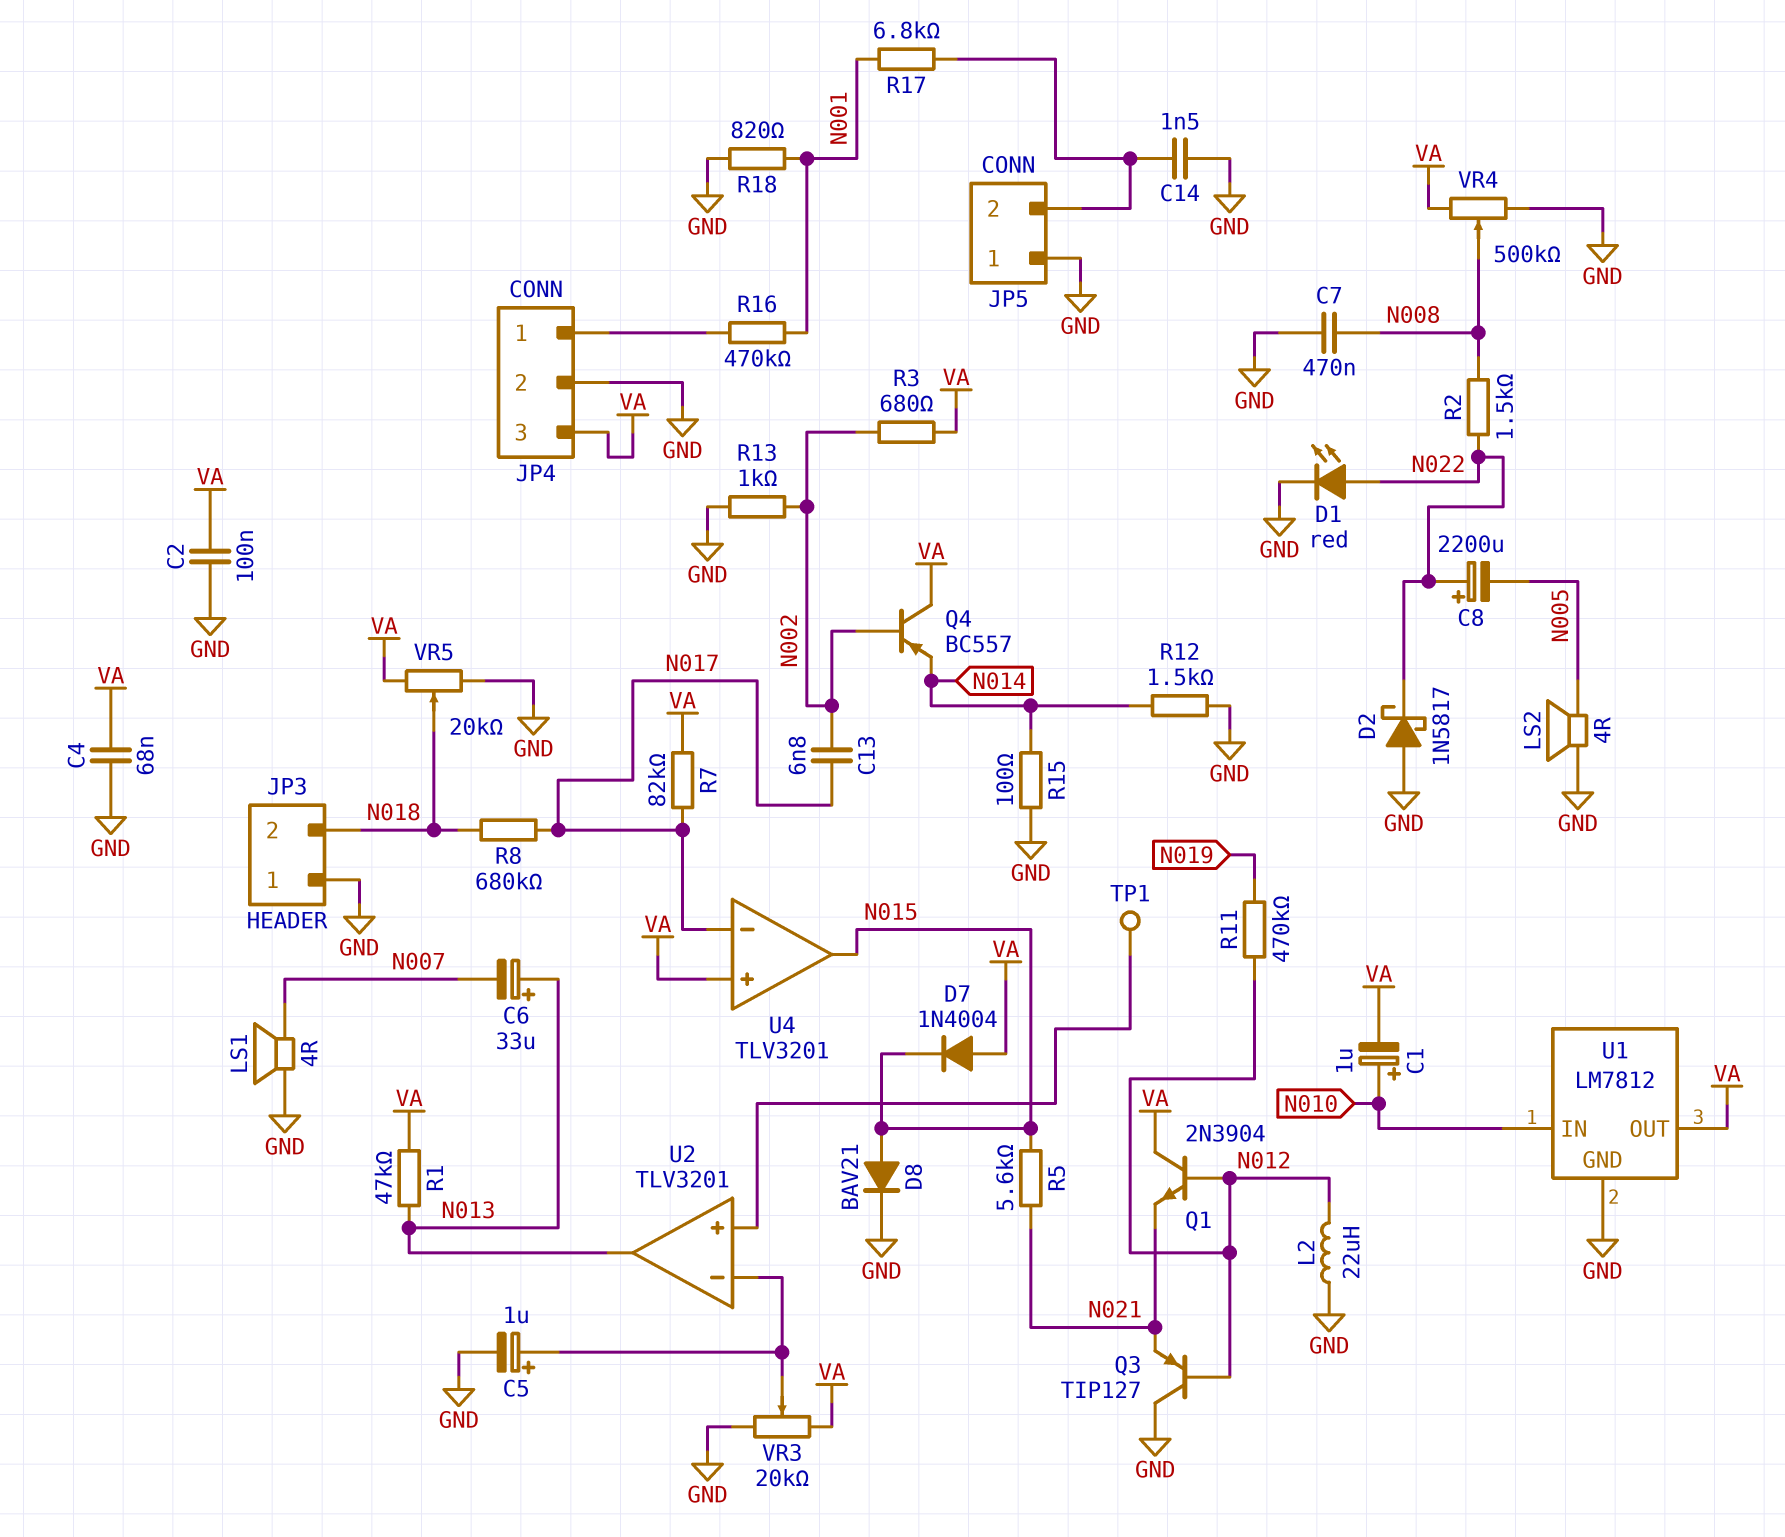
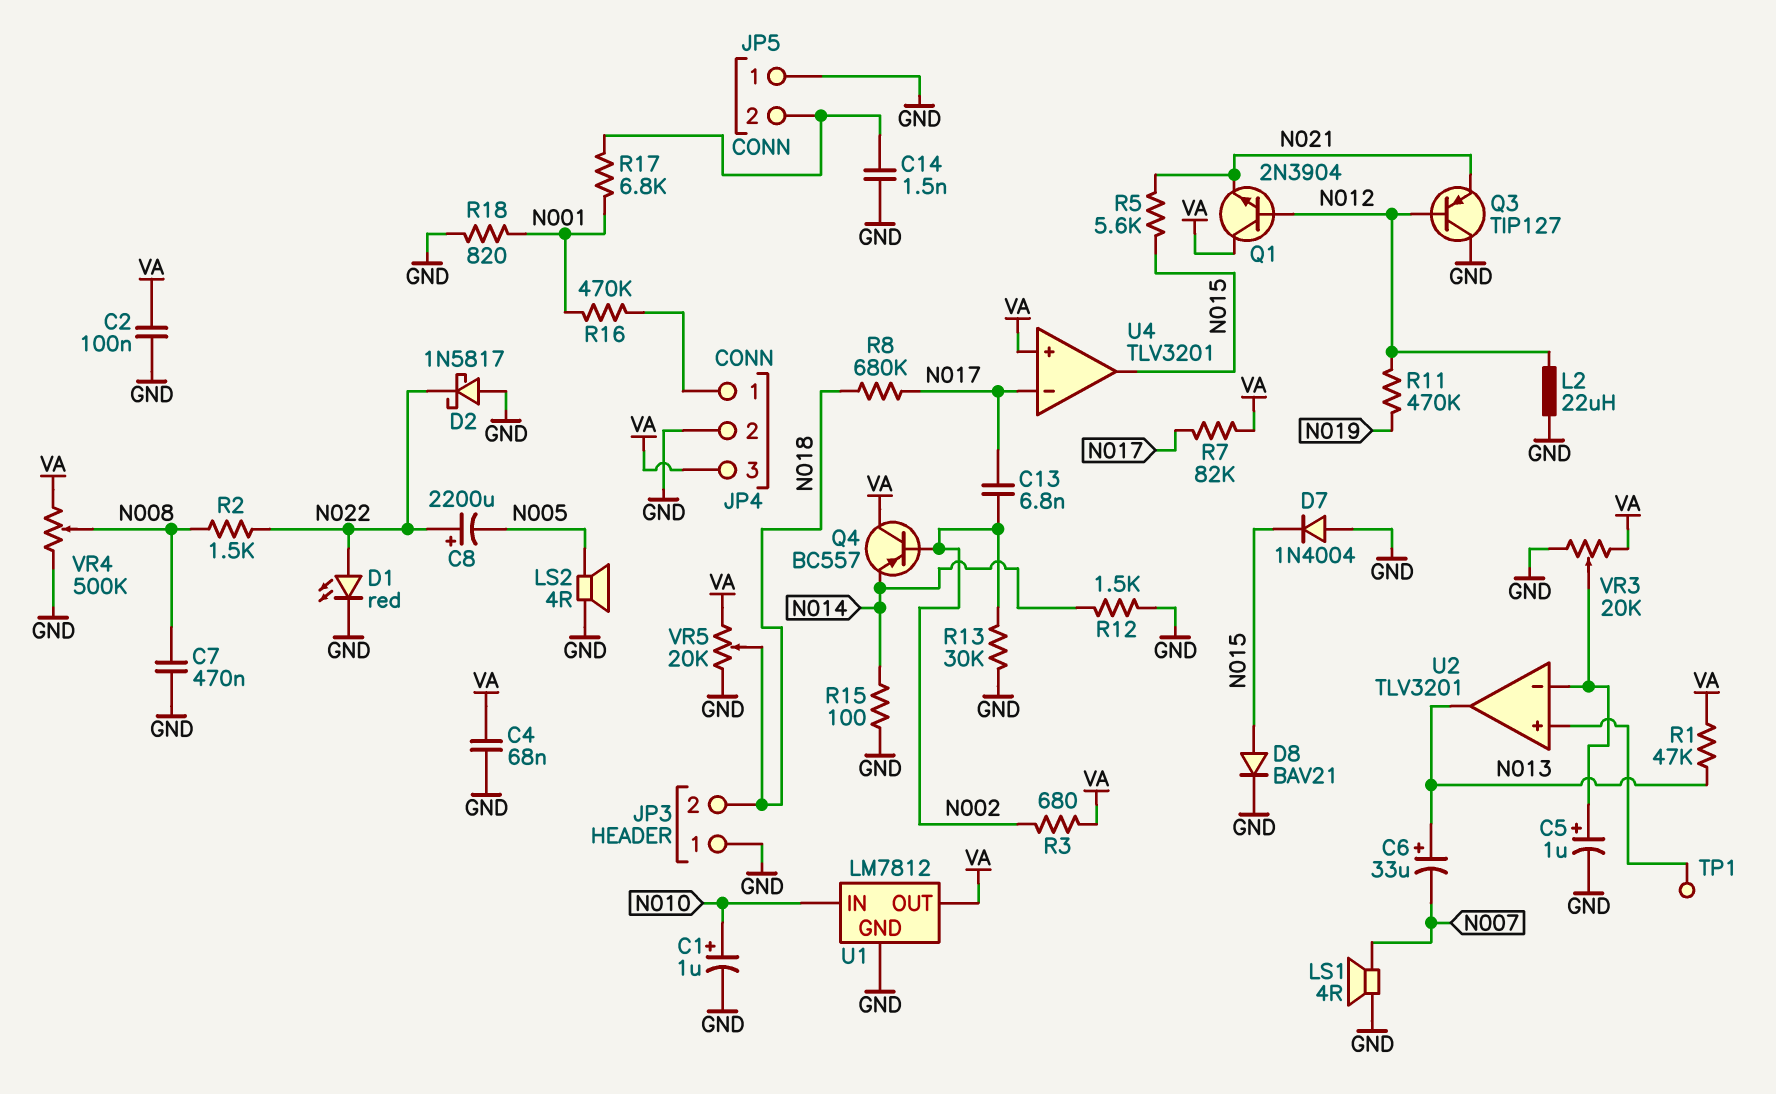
C1: 1uF (plus N010, minus VA) -> 1uF (plus N010, minus GND)
D7: diode 1N4004 (A VA, K N015) -> diode 1N4004 (A GND, K N015)
R13: 1k (GND, N002) -> 30k (GND, N002)

